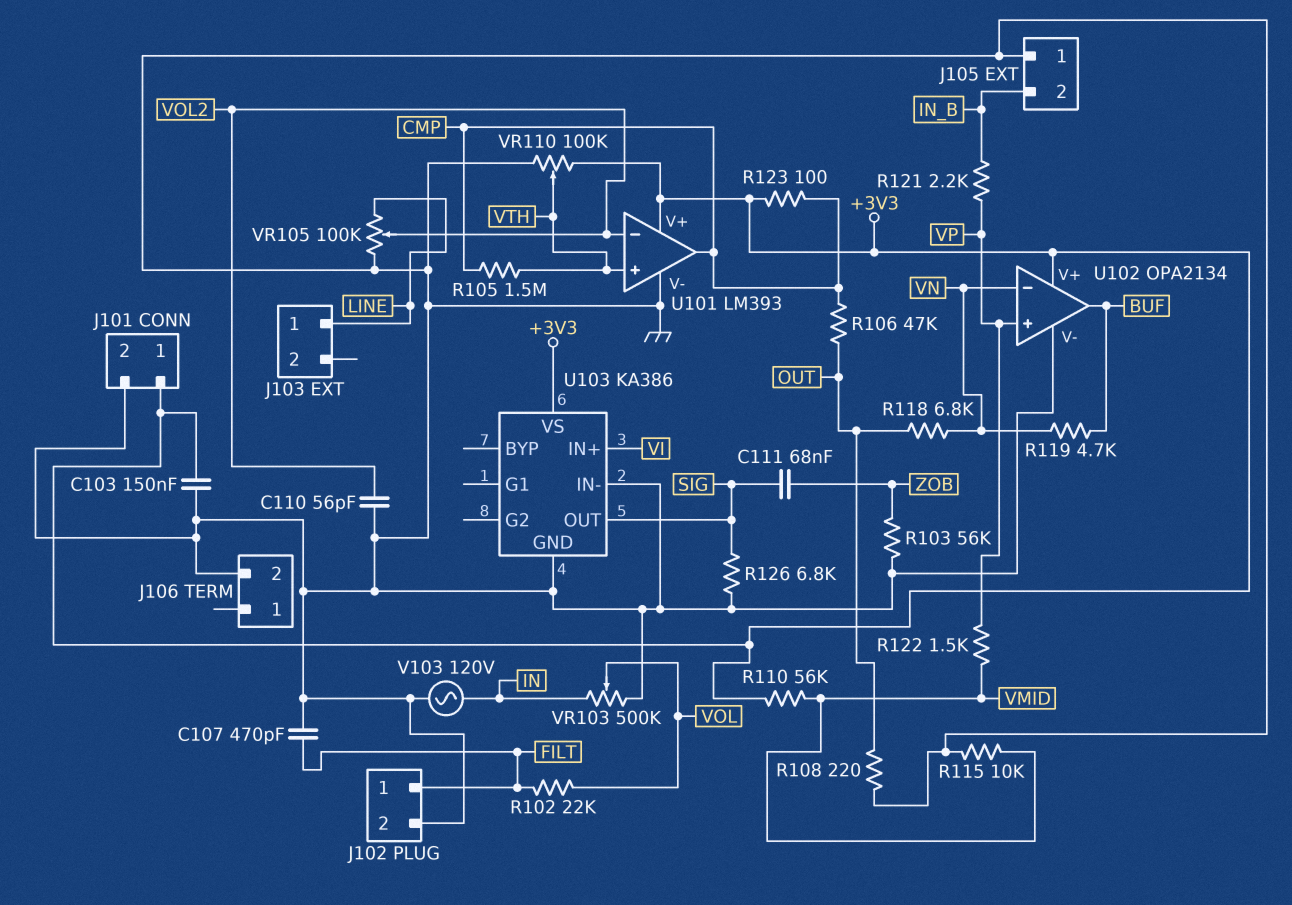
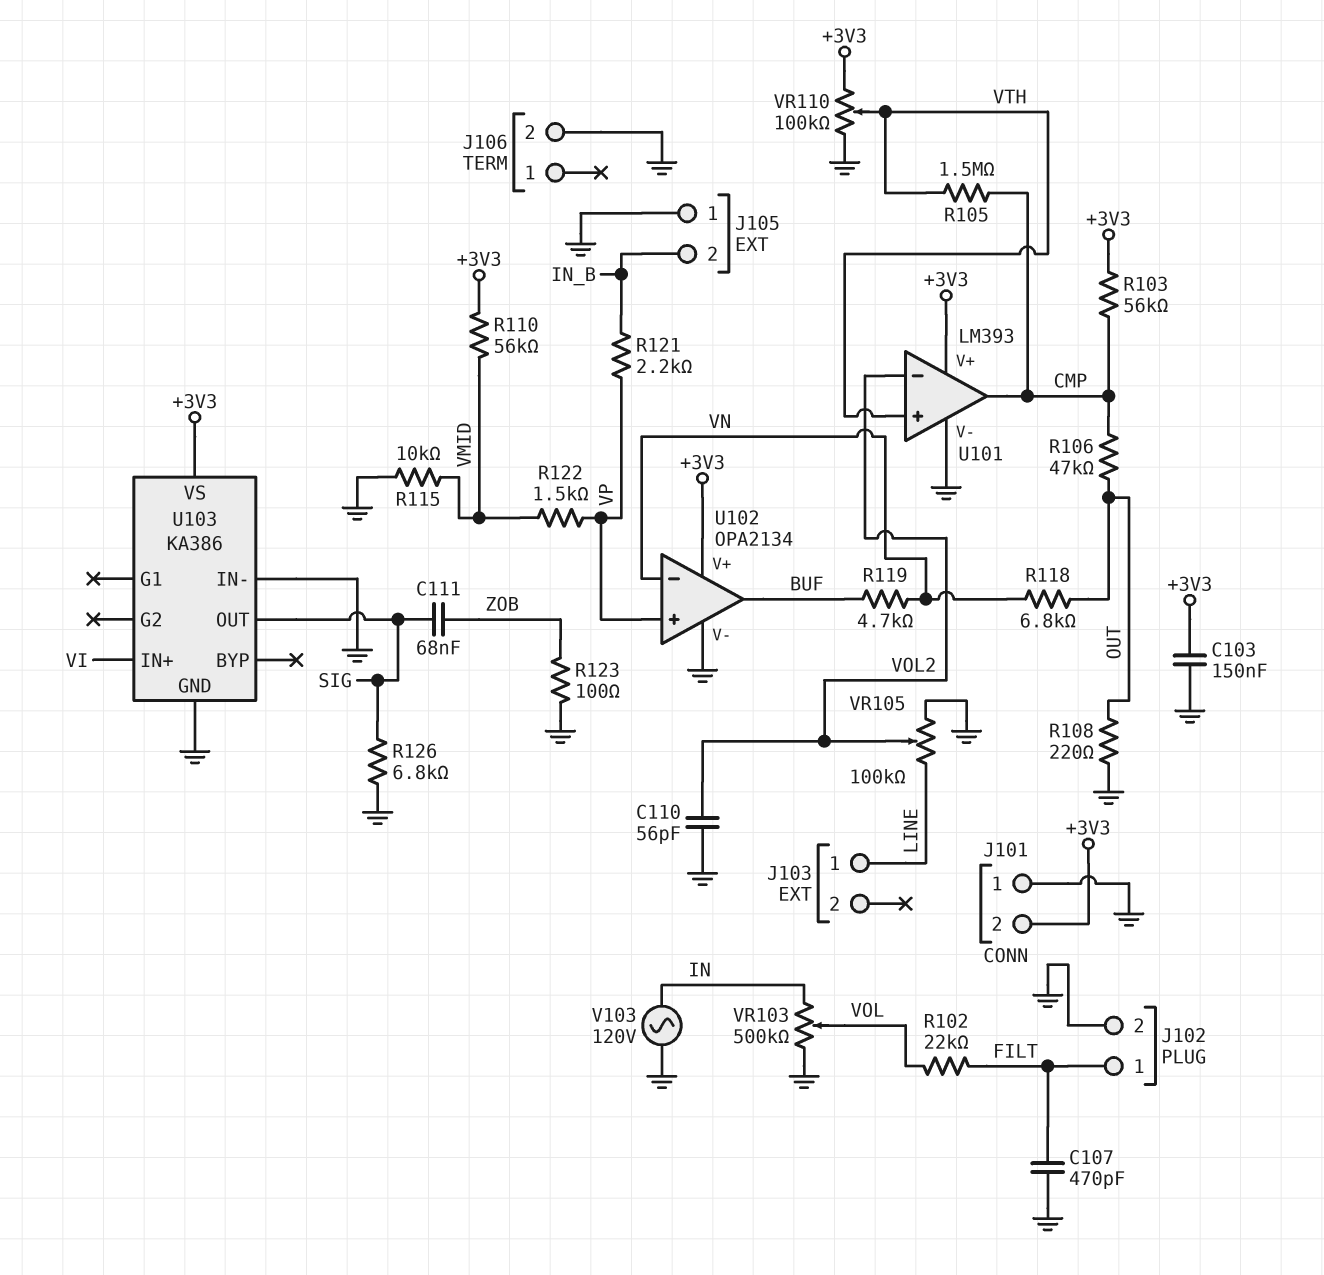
J101 pin 1: +3V3 -> GND
J101 pin 2: GND -> +3V3
R103: 56k (GND, ZOB) -> 56k (+3V3, CMP)
R123: 100 (+3V3, CMP) -> 100 (GND, ZOB)

